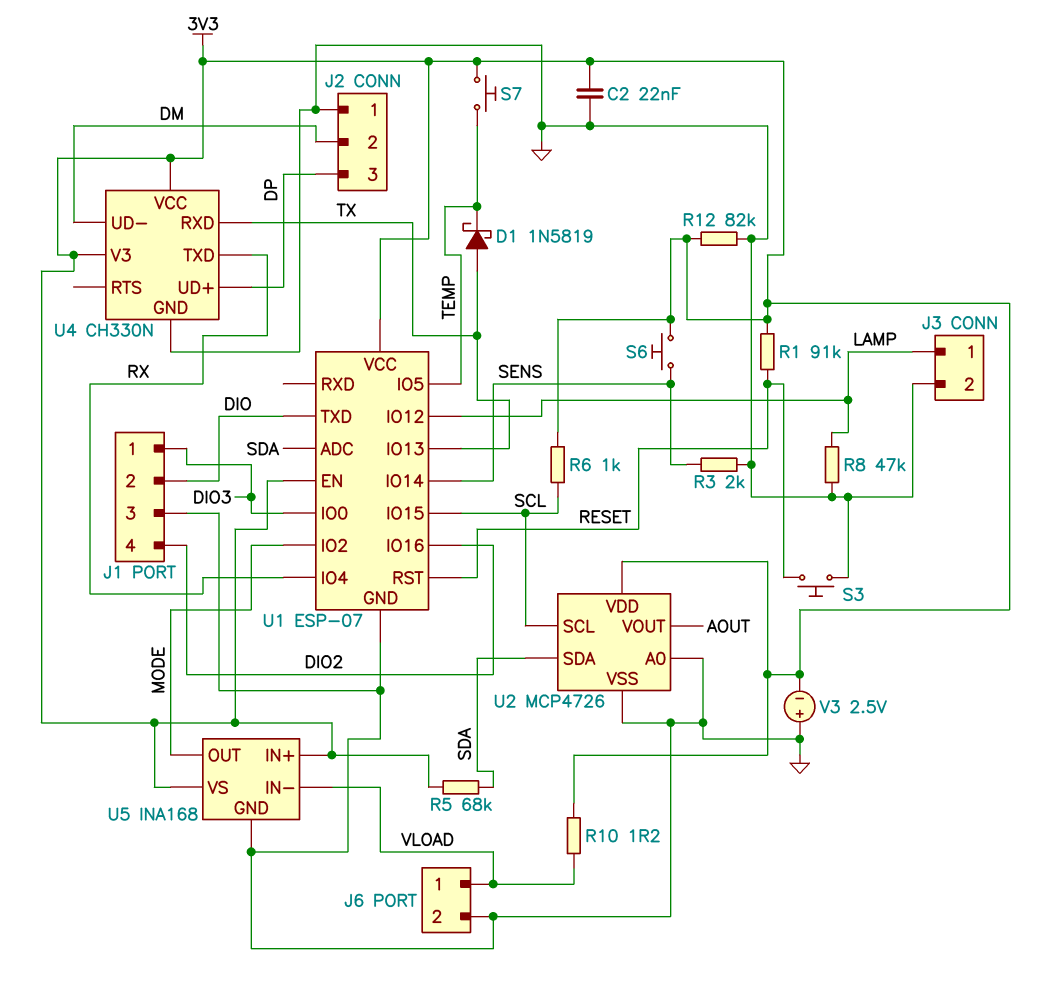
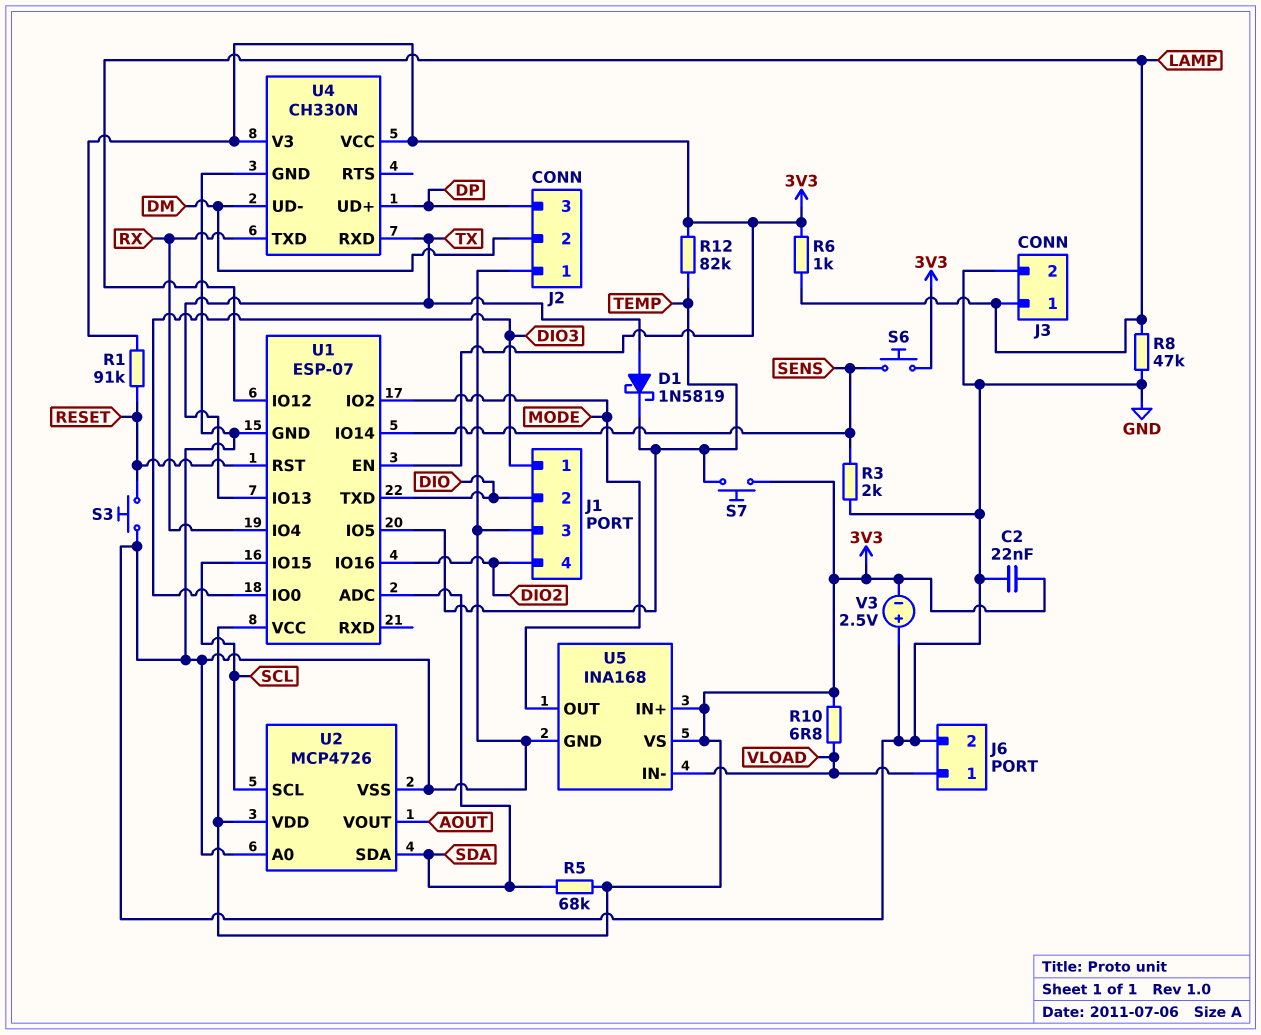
R6: 1k (3V3, SCL) -> 1k (3V3, LAMP)
R10: 1.2 (3V3, VLOAD) -> 6.8 (3V3, VLOAD)
R12: 82k (3V3, GND) -> 82k (3V3, TEMP)

